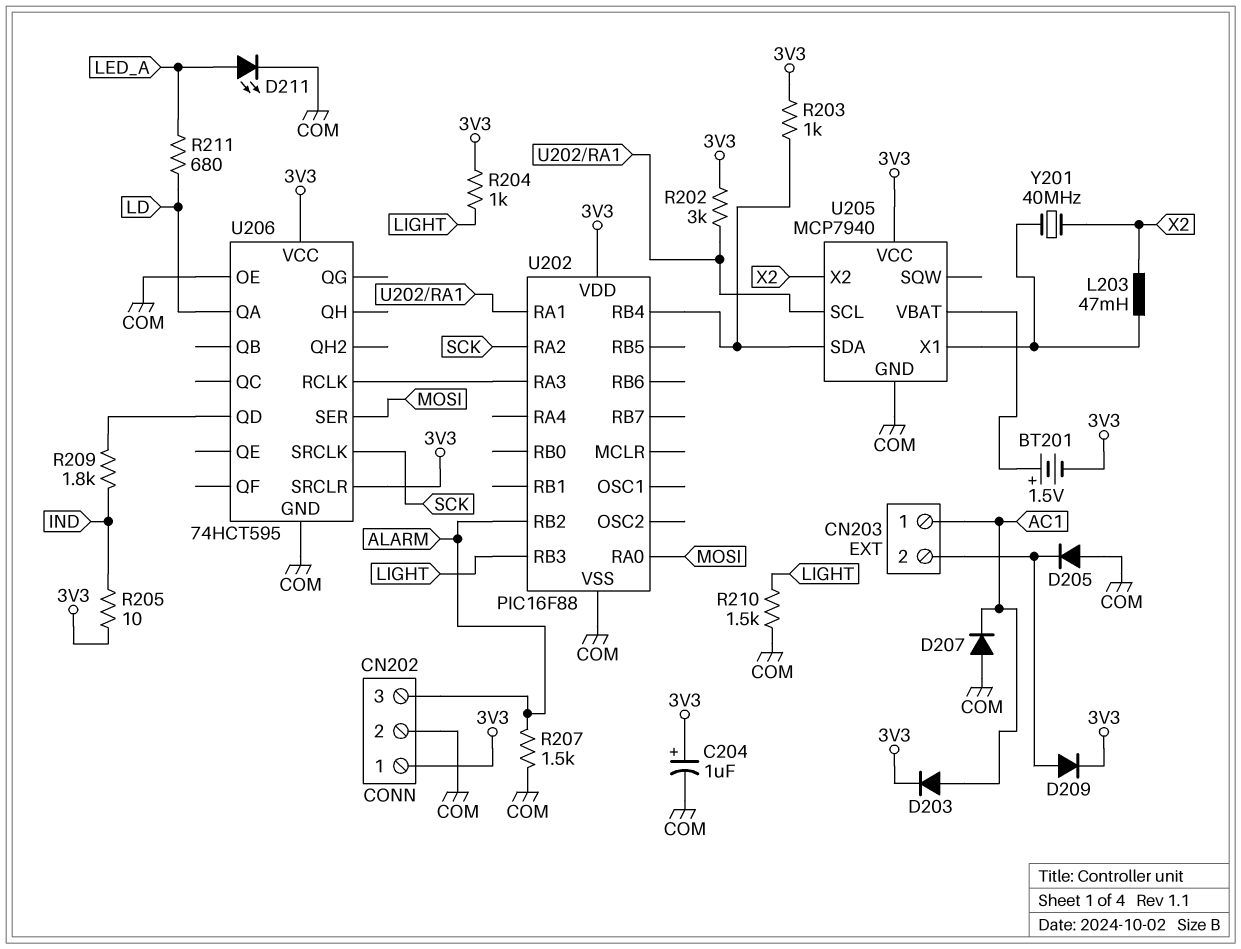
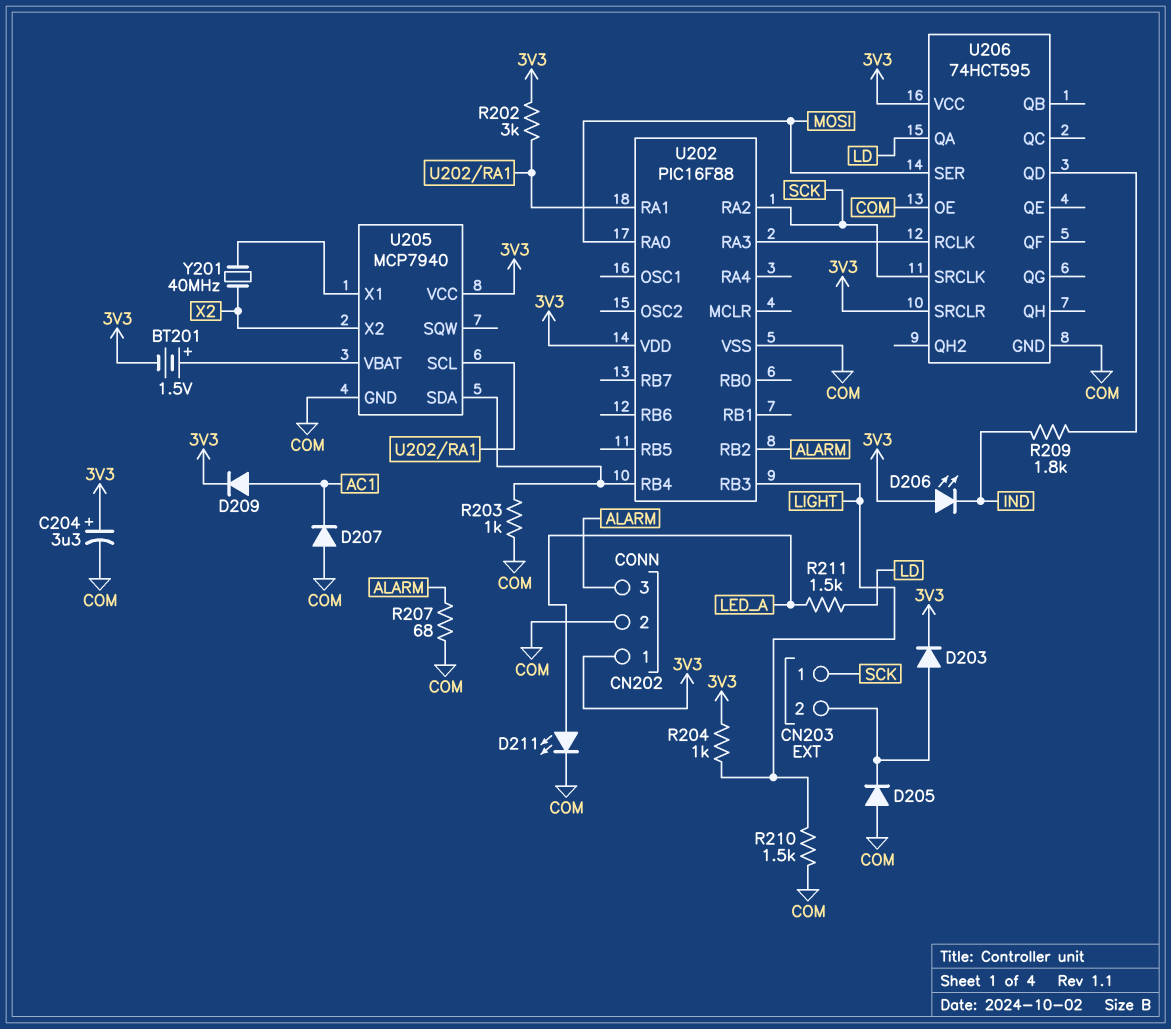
C204: 1uF (plus 3V3, minus COM) -> 3.3uF (plus 3V3, minus COM)
CN203 pin 1: AC1 -> SCK
D203: diode (A AC1, K 3V3) -> diode (A CN203/2, K 3V3)
D206: none -> LED (A 3V3, K IND)
D209: diode (A CN203/2, K 3V3) -> diode (A AC1, K 3V3)
L203: 47mH (U205/X1, X2) -> none
R203: 1k (3V3, U202/RB4) -> 1k (COM, U202/RB4)
R205: 10 (3V3, IND) -> none
R207: 1.5k (ALARM, COM) -> 68 (ALARM, COM)
R211: 680 (LD, LED_A) -> 1.5k (LD, LED_A)

